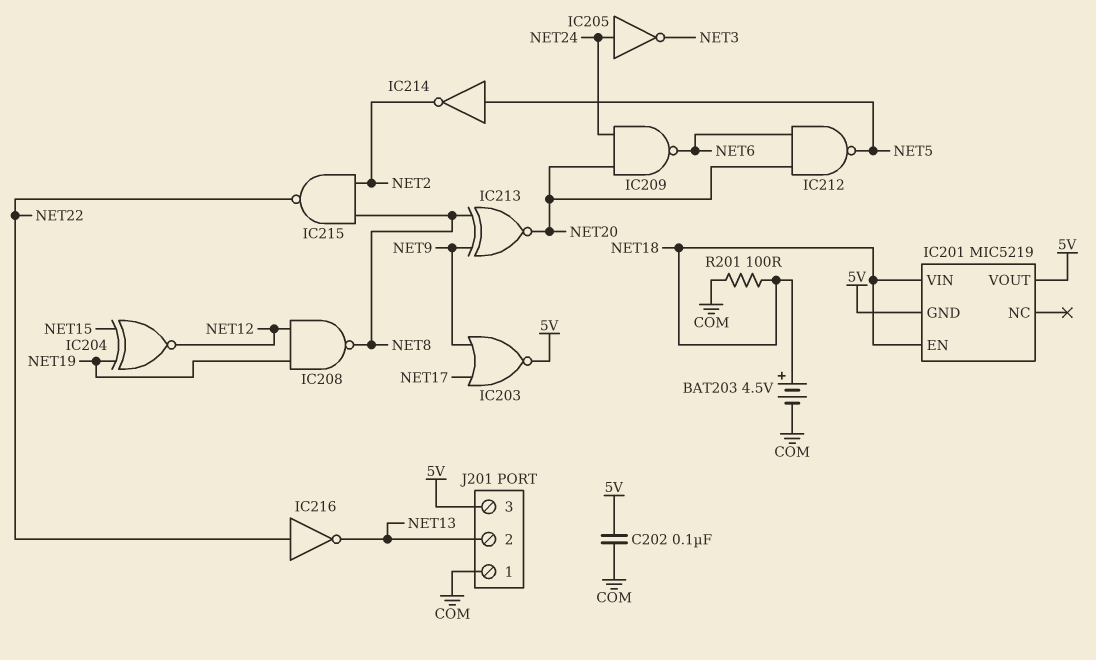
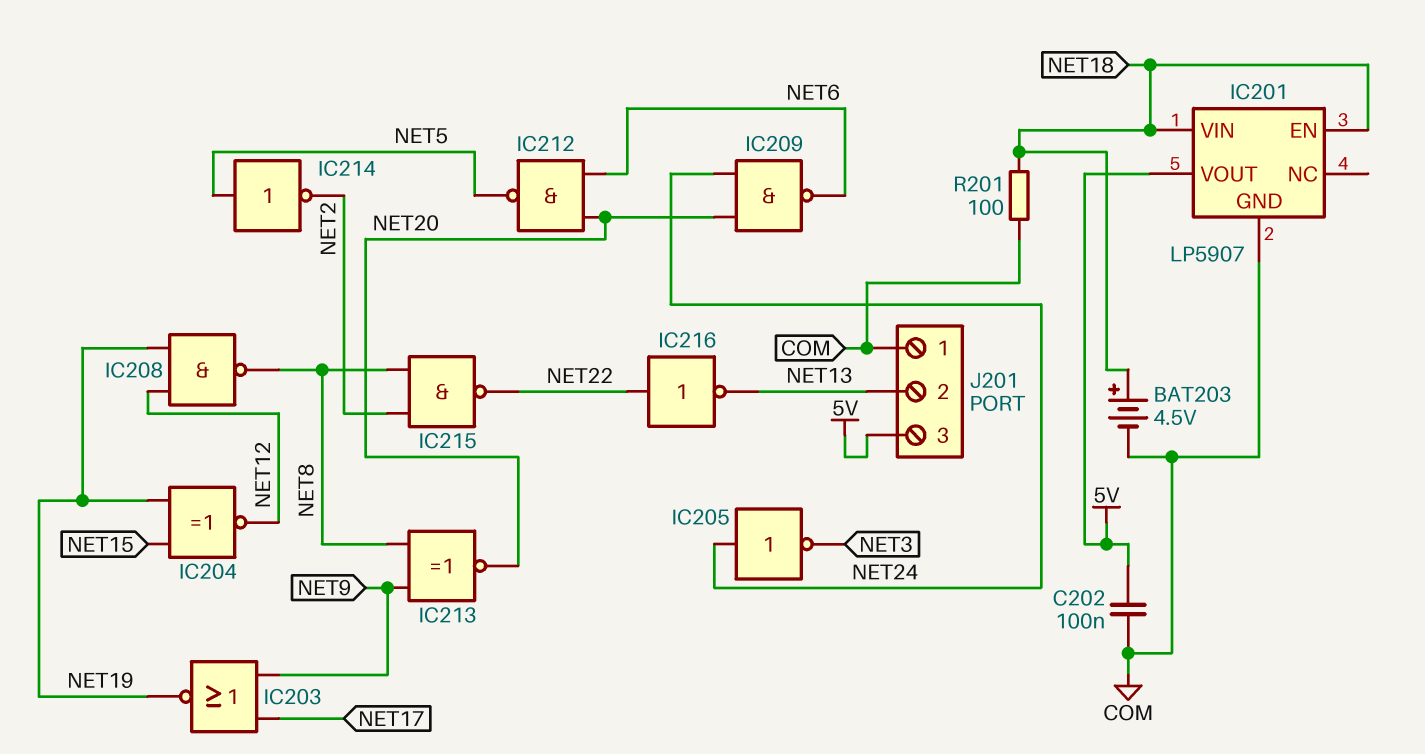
IC201: MIC5219 -> LP5907
IC201 pin GND: 5V -> COM
IC203: NOR (in NET9, in NET17, out 5V) -> NOR (in NET9, in NET17, out NET19)

